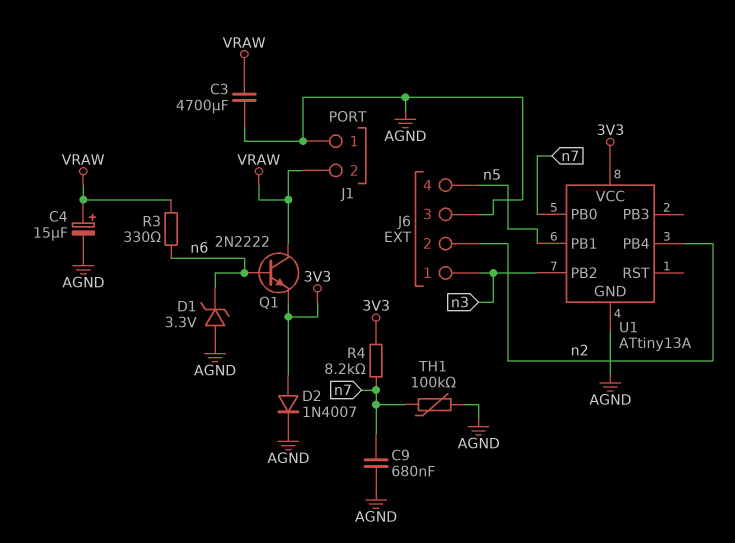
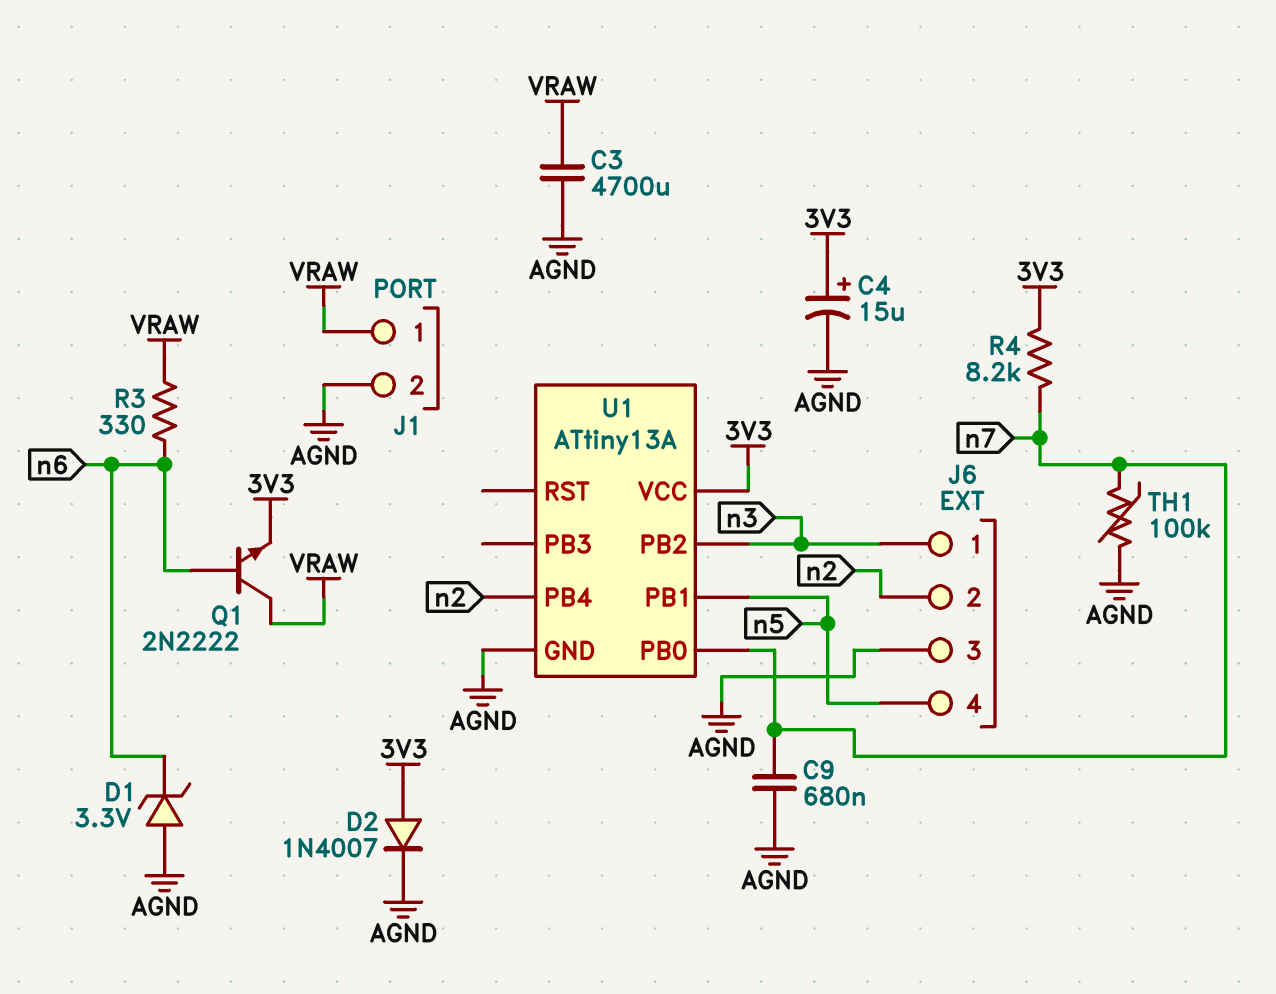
C4: 15uF (plus VRAW, minus AGND) -> 15uF (plus 3V3, minus AGND)
J1 pin 1: AGND -> VRAW
J1 pin 2: VRAW -> AGND

